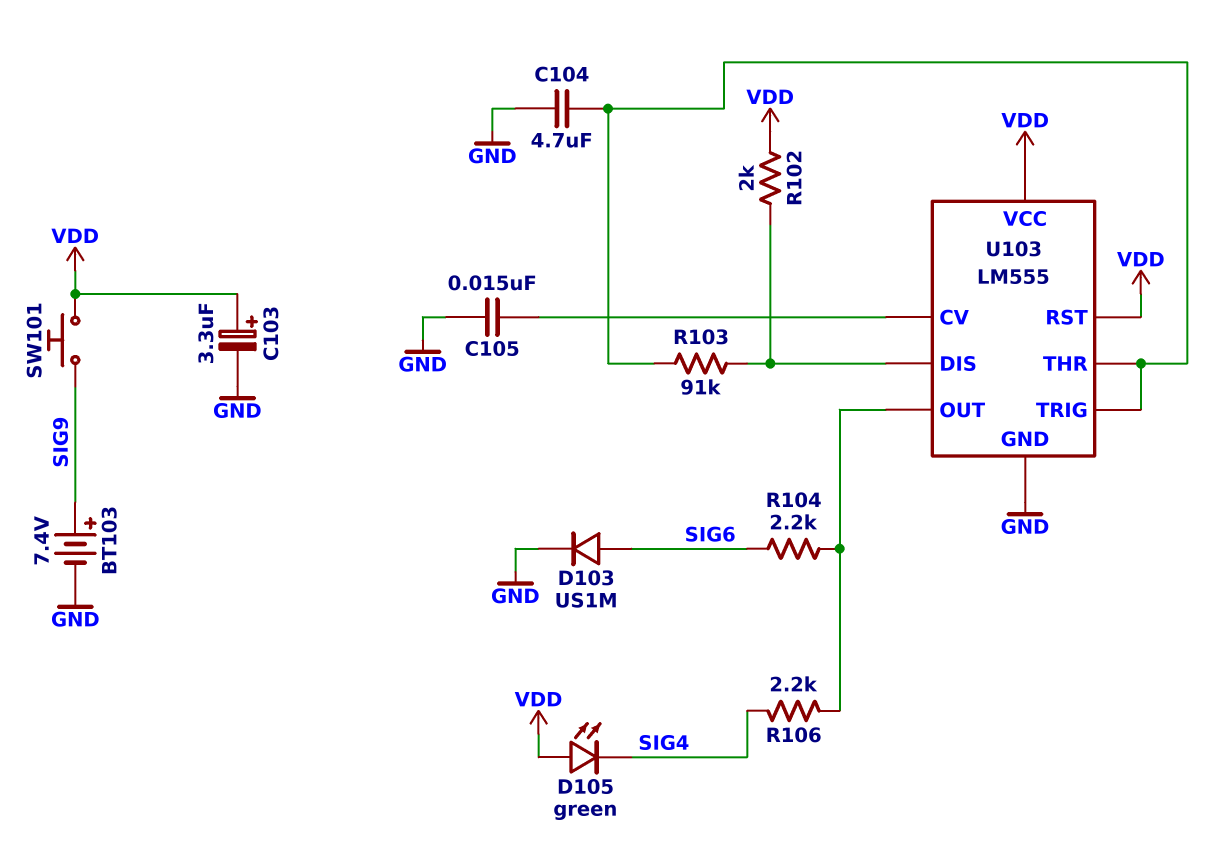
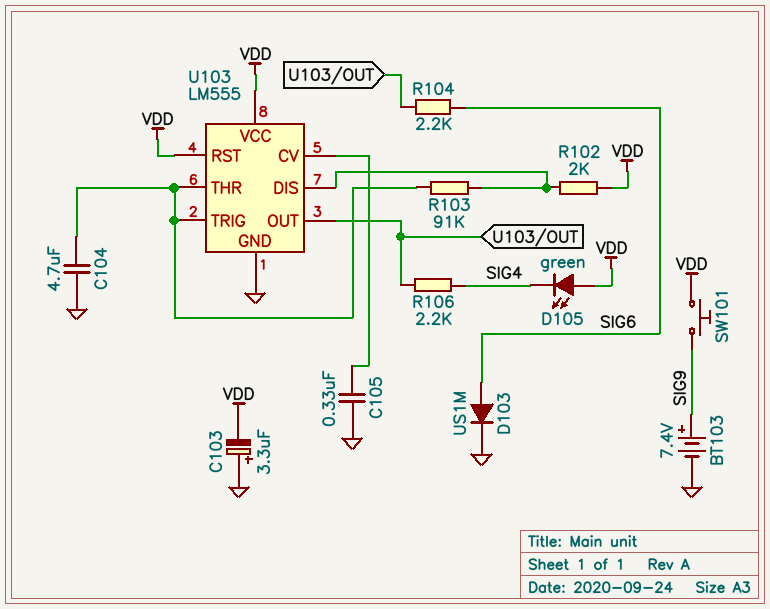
C103: 3.3uF (plus VDD, minus GND) -> 3.3uF (plus GND, minus VDD)
C105: 15nF (GND, U103/CV) -> 330nF (GND, U103/CV)

